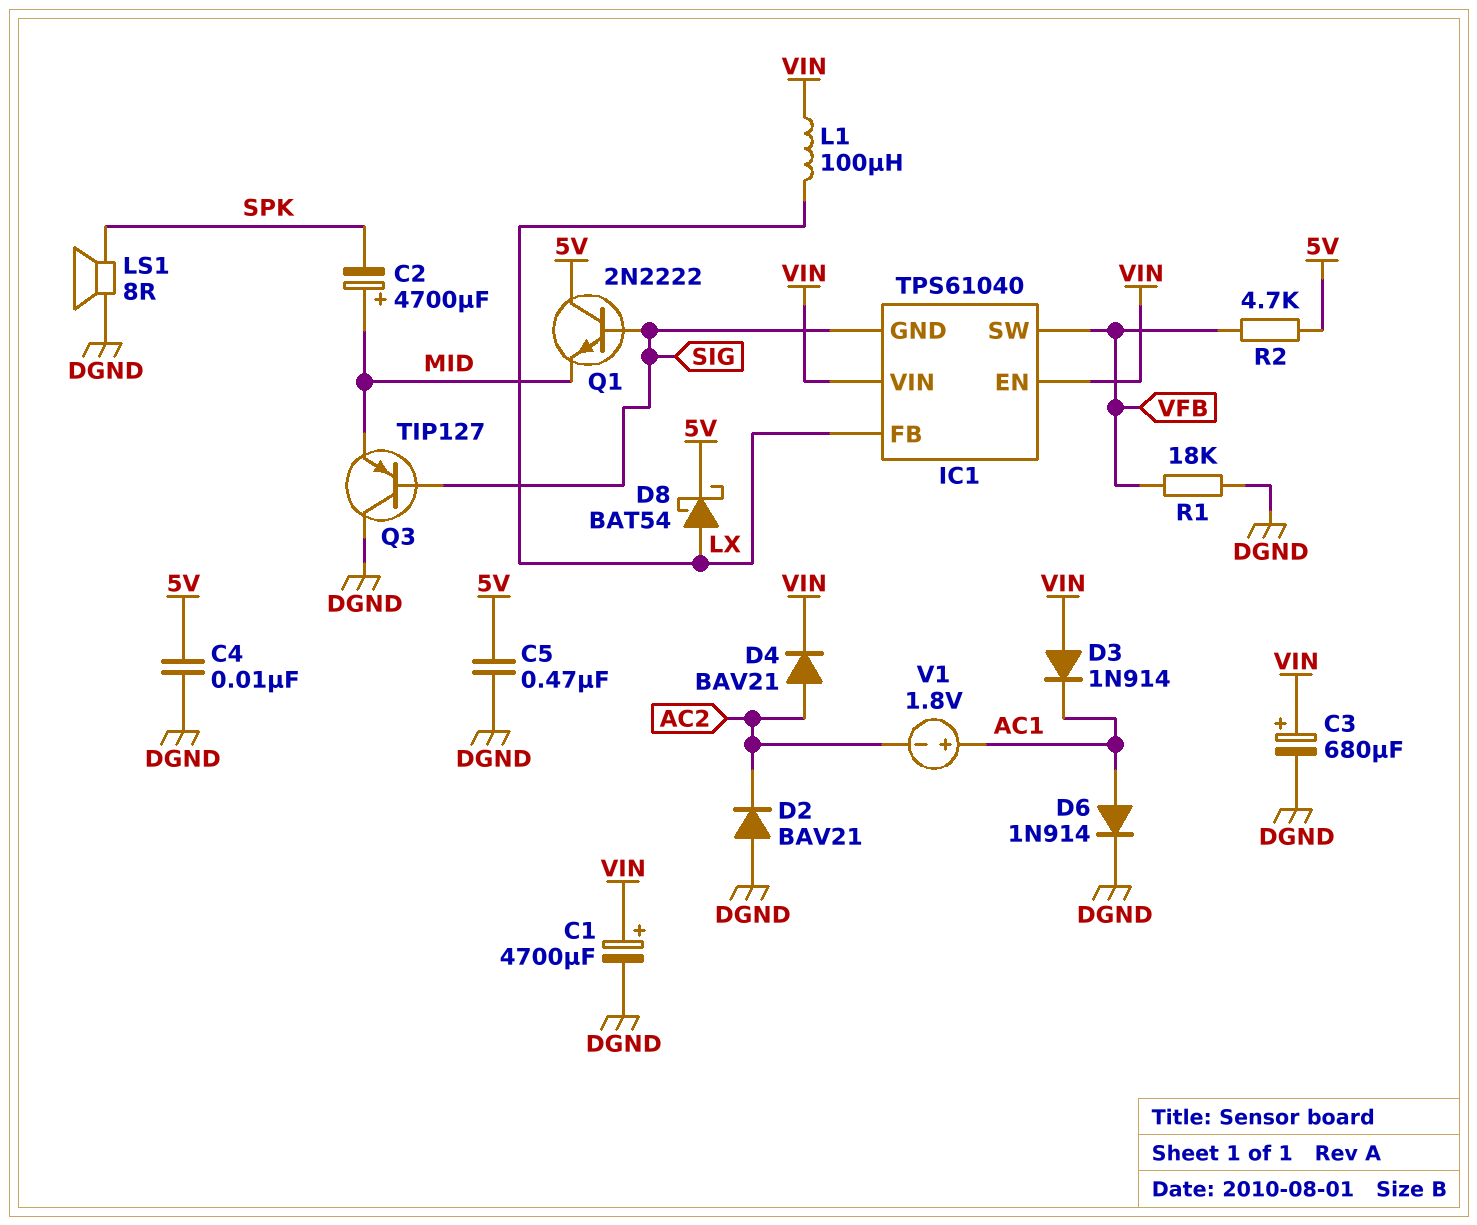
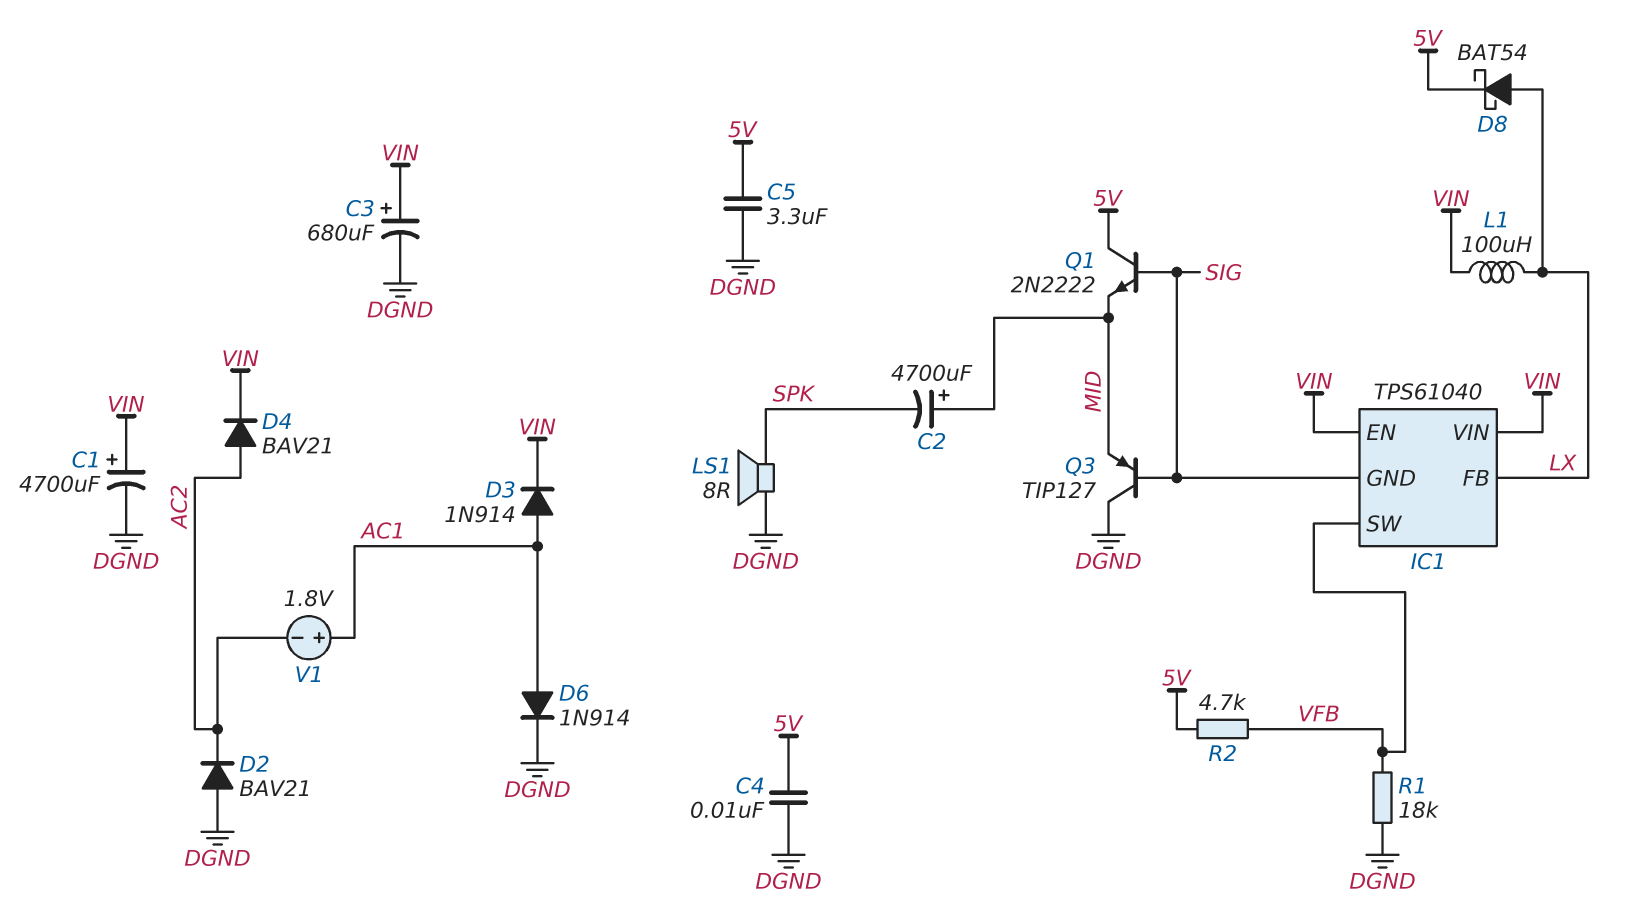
C5: 470nF (5V, DGND) -> 3.3uF (5V, DGND)
D3: diode 1N914 (A VIN, K AC1) -> diode 1N914 (A AC1, K VIN)

